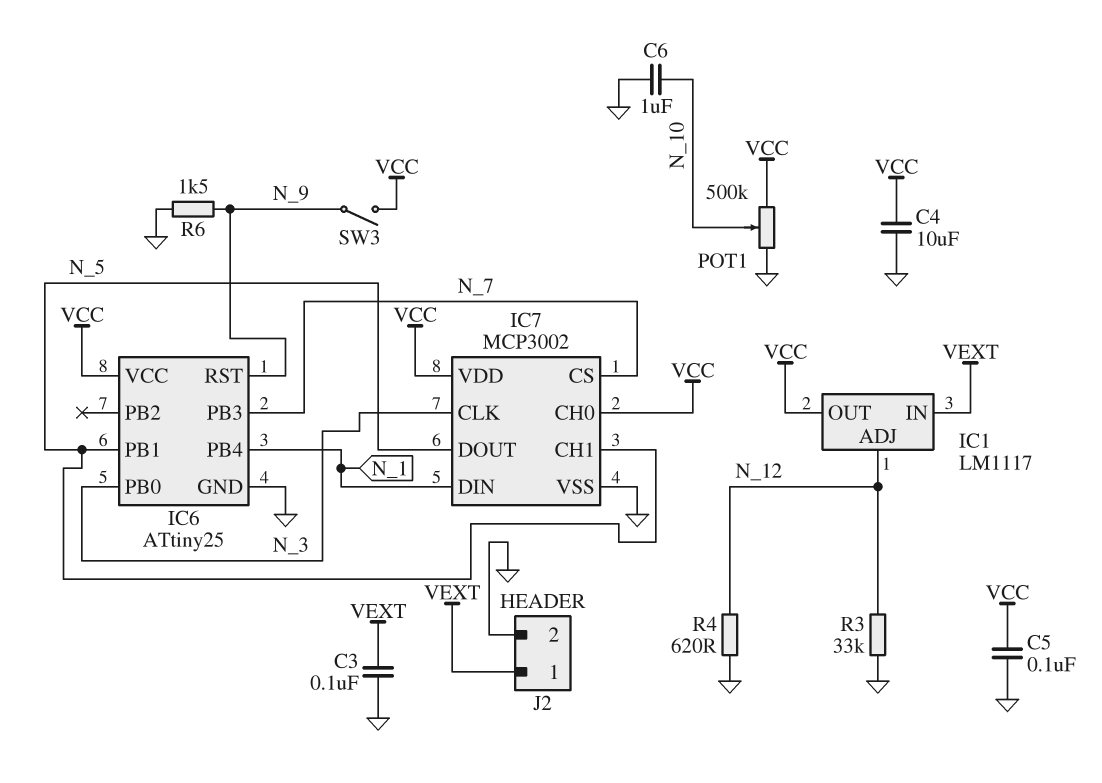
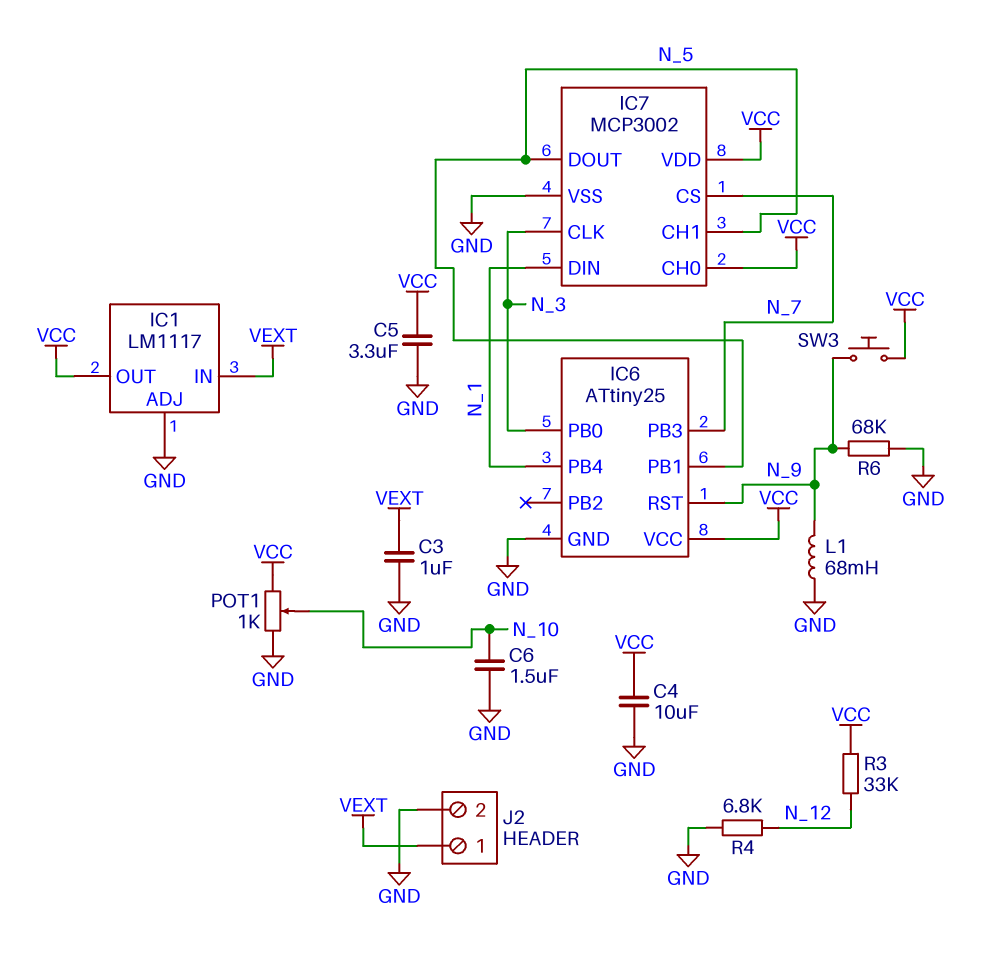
C3: 100nF (GND, VEXT) -> 1uF (GND, VEXT)
C5: 100nF (GND, VCC) -> 3.3uF (GND, VCC)
C6: 1uF (GND, N_10) -> 1.5uF (GND, N_10)
IC1 pin ADJ: N_12 -> GND
L1: none -> 68mH (GND, N_9)
POT1: 500k (GND, VCC, wiper N_10) -> 1k (GND, VCC, wiper N_10)
R3: 33k (GND, N_12) -> 33k (N_12, VCC)
R4: 620 (GND, N_12) -> 6.8k (GND, N_12)
R6: 1.5k (GND, N_9) -> 68k (GND, N_9)
SW3: switch (N_9, VCC) -> button (N_9, VCC)

